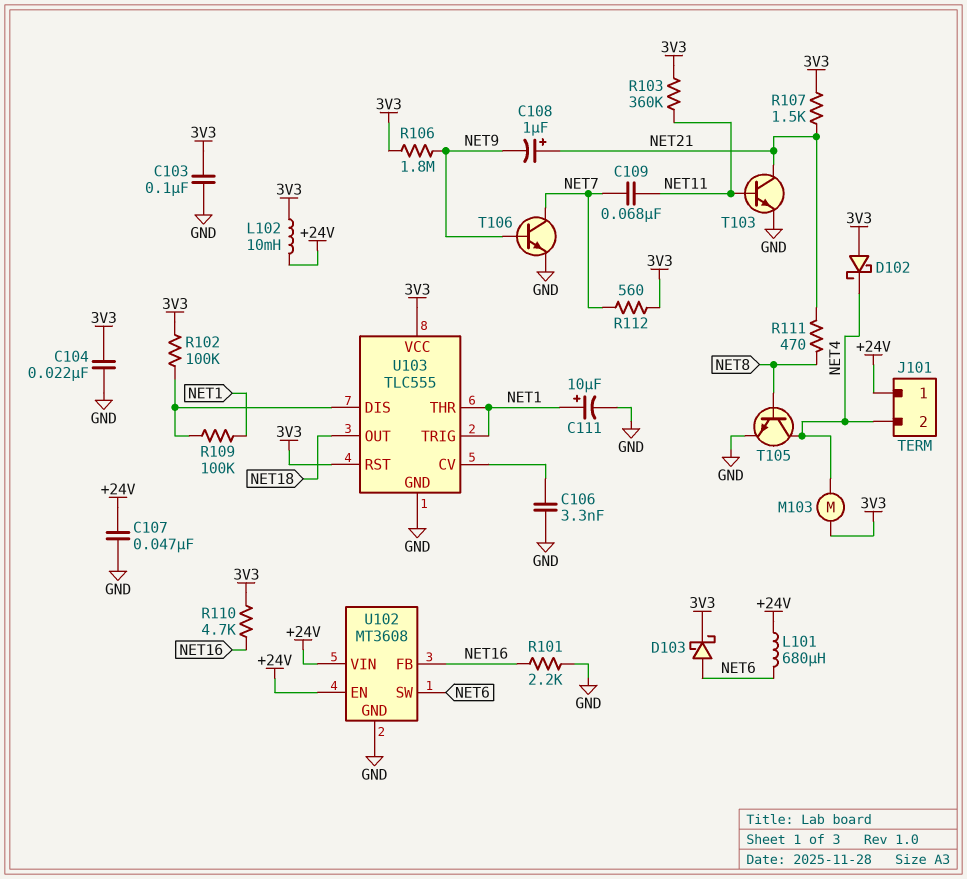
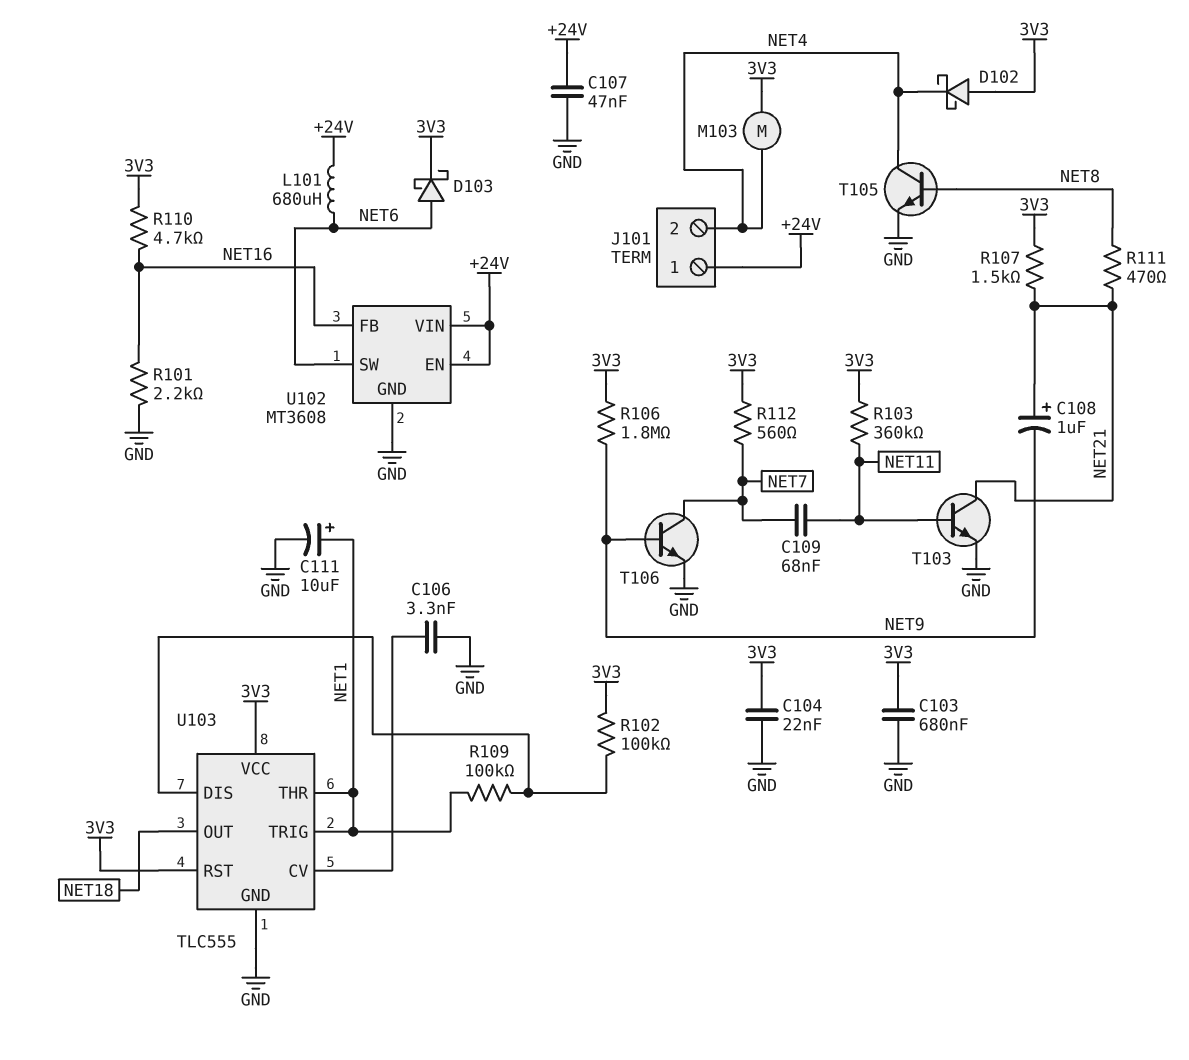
C103: 100nF (3V3, GND) -> 680nF (3V3, GND)
L102: 10mH (+24V, 3V3) -> none

